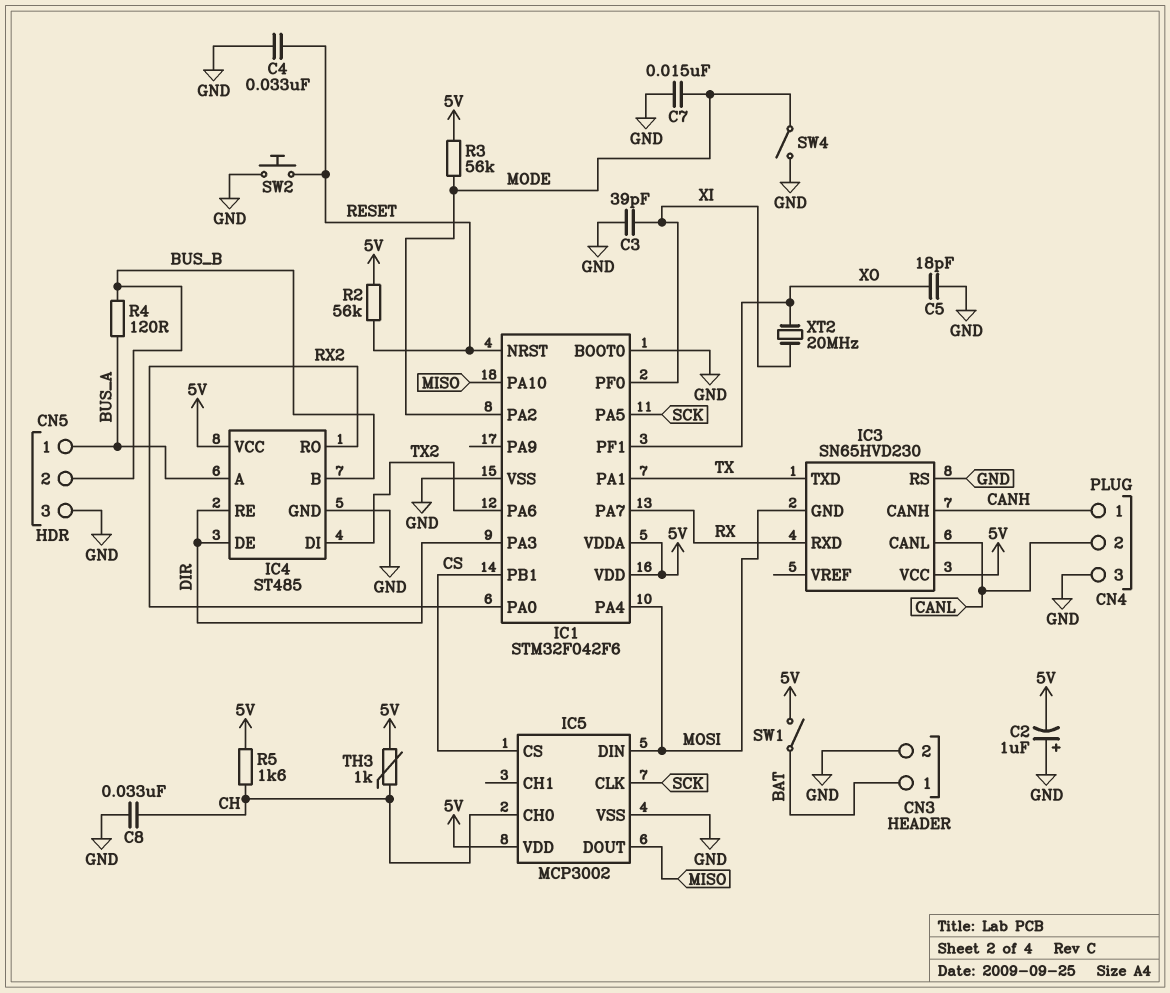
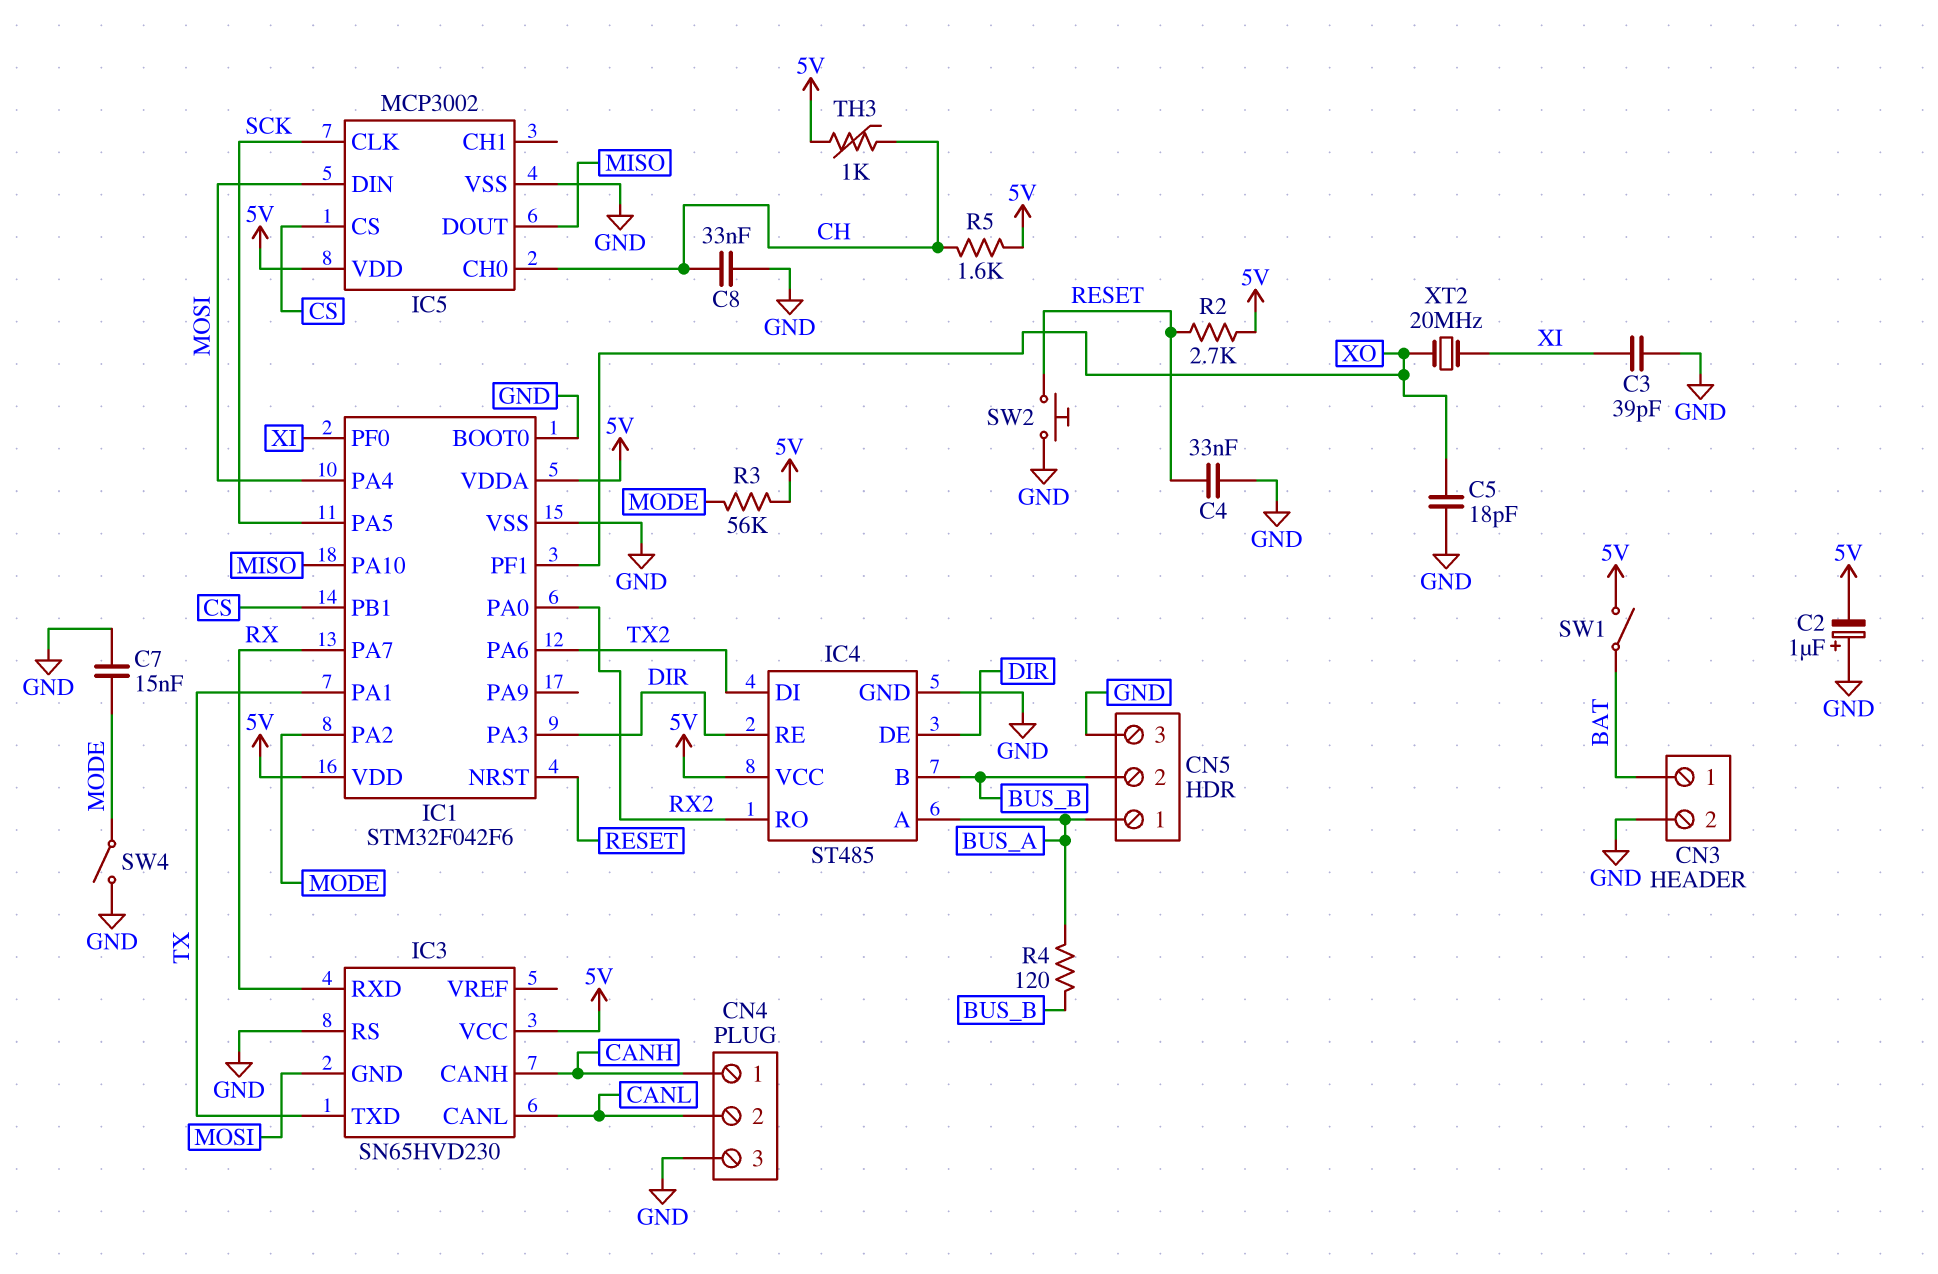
R2: 56k (5V, RESET) -> 2.7k (5V, RESET)

